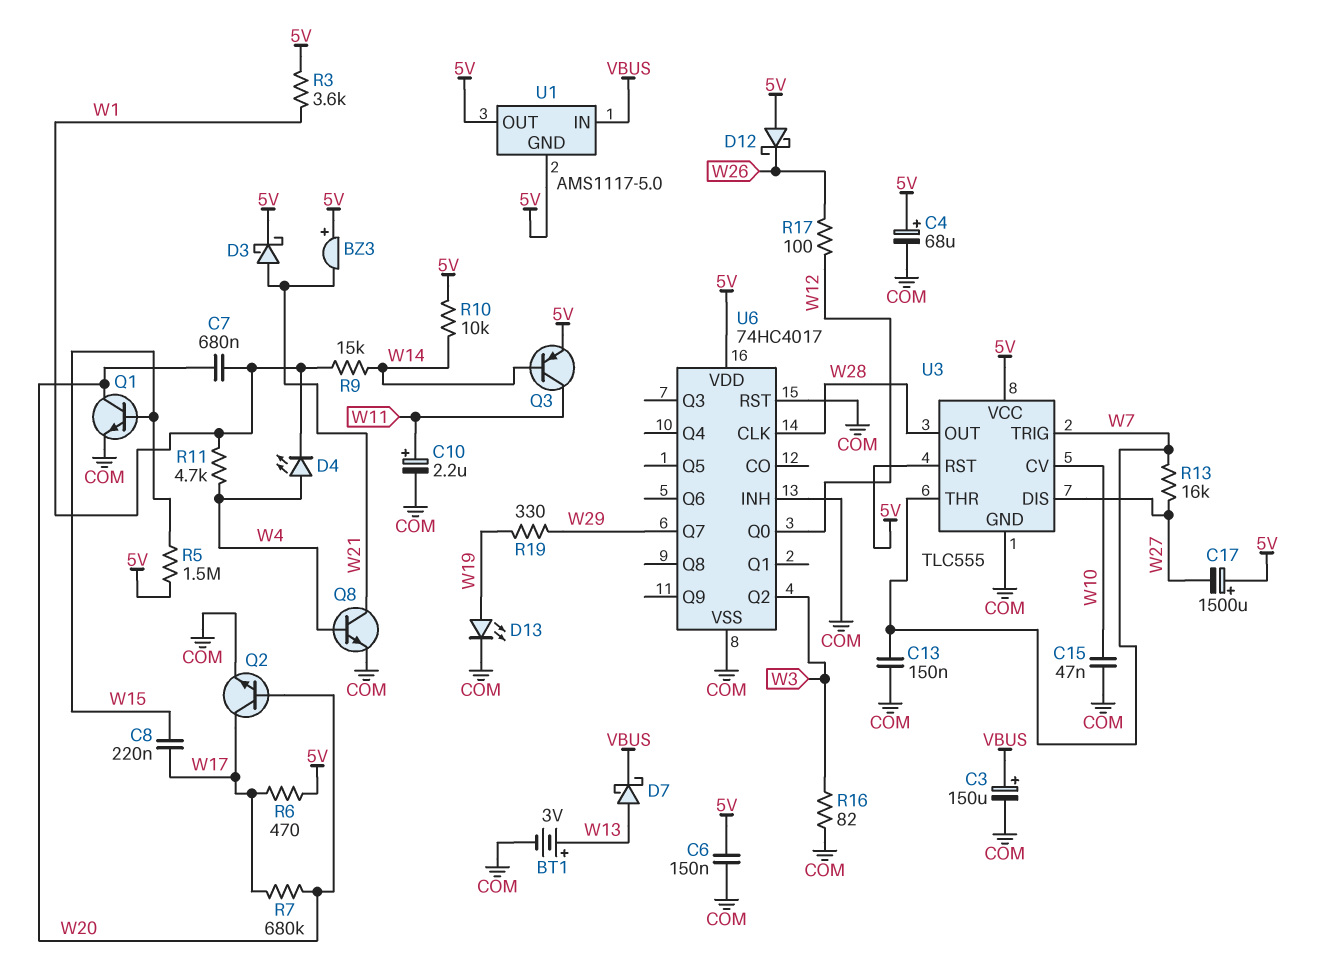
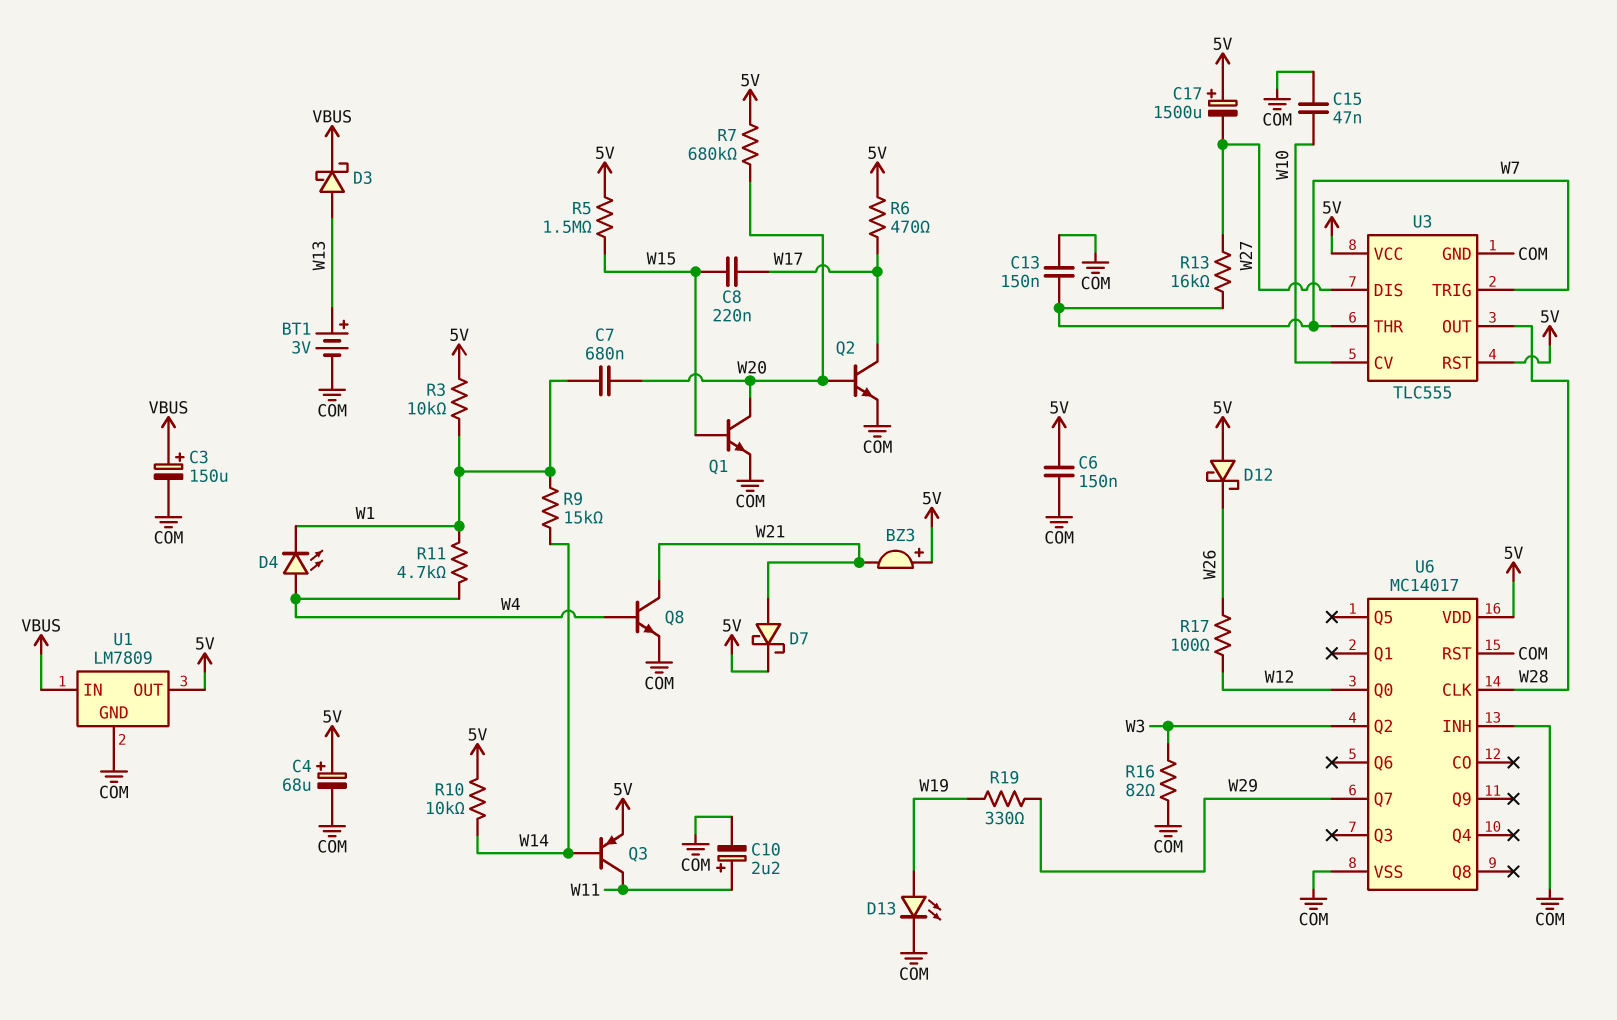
D3: schottky (A W21, K 5V) -> schottky (A W13, K VBUS)
D7: schottky (A W13, K VBUS) -> schottky (A W21, K 5V)
R3: 3.6k (5V, W1) -> 10k (5V, W1)
R7: 680k (W17, W20) -> 680k (5V, W20)
U1: AMS1117-5.0 -> LM7809
U1 pin GND: 5V -> COM
U6: 74HC4017 -> MC14017

